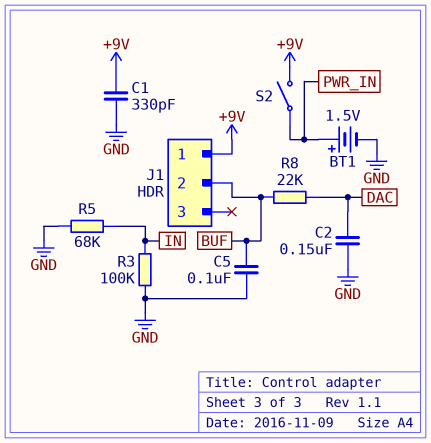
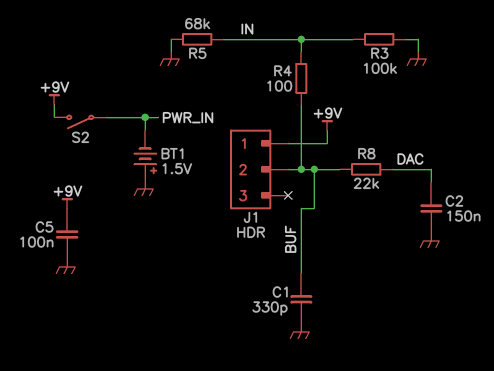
BT1: 1.5V (plus PWR_IN, minus GND) -> 1.5V (plus GND, minus PWR_IN)
C1: 330pF (+9V, GND) -> 330pF (BUF, GND)
C5: 100nF (BUF, GND) -> 100nF (+9V, GND)
R4: none -> 100 (BUF, IN)

